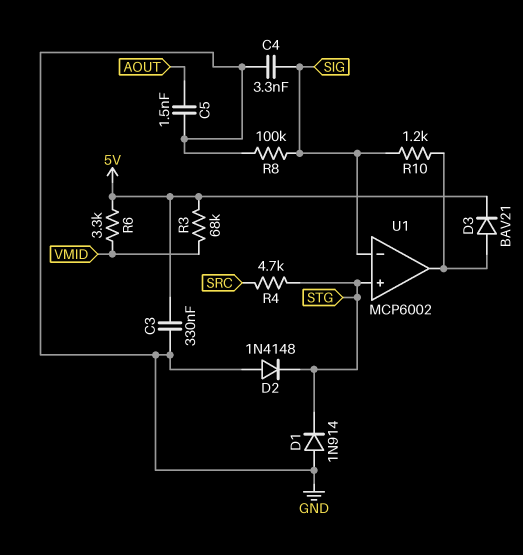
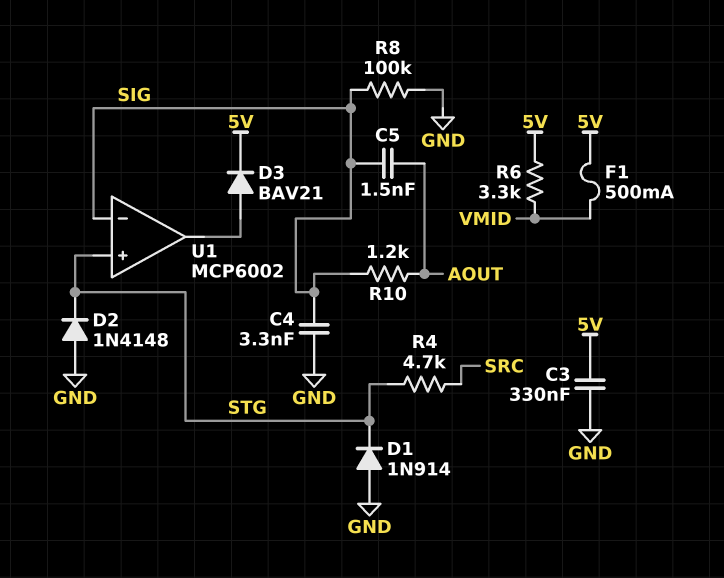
C5: 1.5nF (AOUT, GND) -> 1.5nF (AOUT, SIG)
F1: none -> 500mA (5V, VMID)
R3: 68k (5V, VMID) -> none
R10: 1.2k (SIG, U1/out) -> 1.2k (AOUT, SIG)

